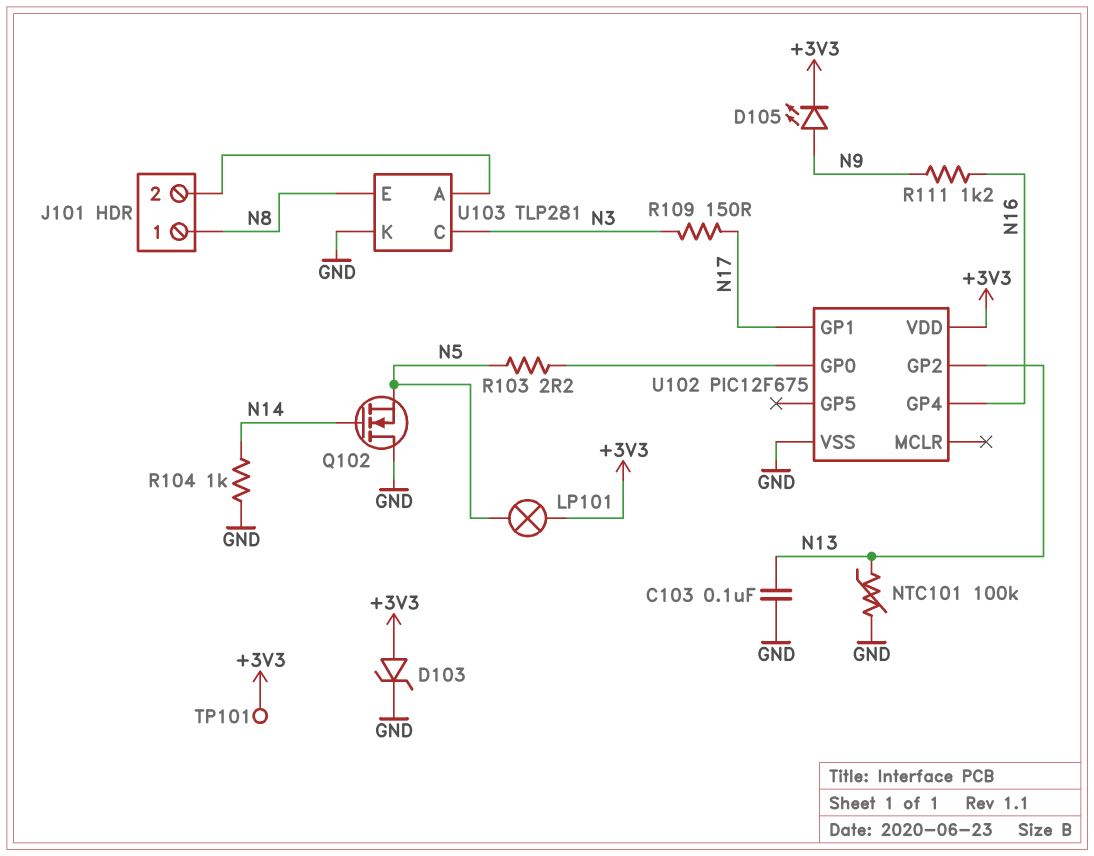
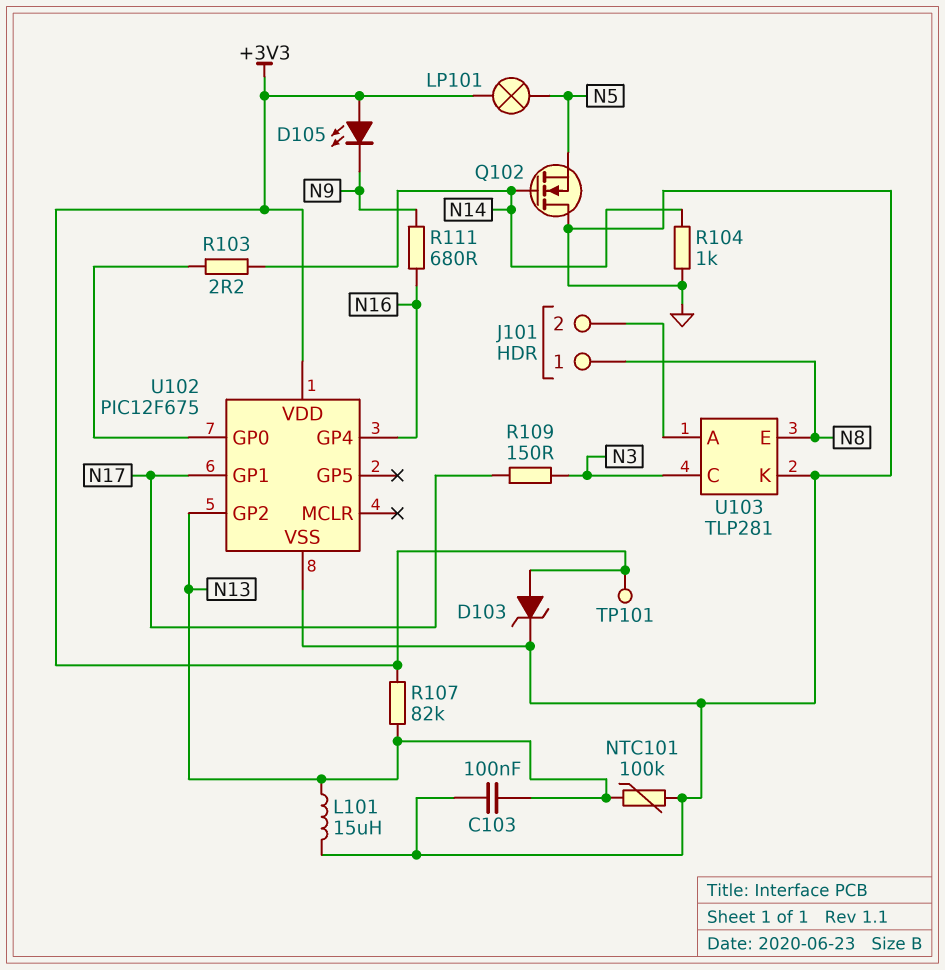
D105: LED (A N9, K +3V3) -> LED (A +3V3, K N9)
L101: none -> 15uH (GND, N13)
R103: 2.2 (N5, U102/GP0) -> 2.2 (N14, U102/GP0)
R107: none -> 82k (+3V3, N13)
R111: 1.2k (N9, N16) -> 680 (N9, N16)

